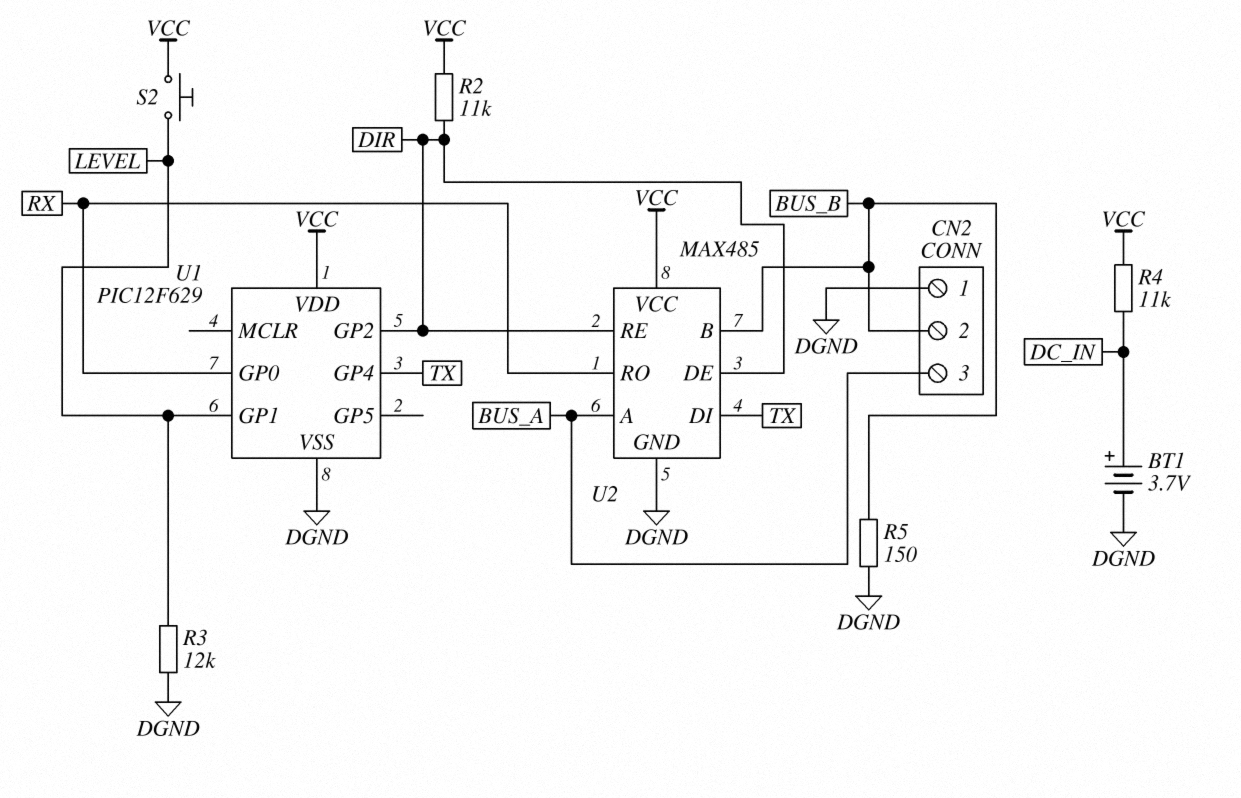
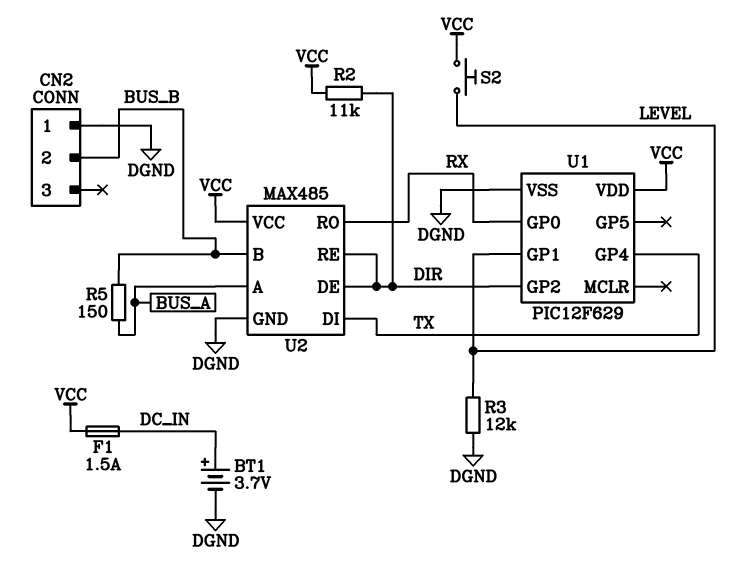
CN2 pin 3: BUS_A -> none
F1: none -> 1.5A (DC_IN, VCC)
R4: 11k (DC_IN, VCC) -> none
R5: 150 (BUS_B, DGND) -> 150 (BUS_A, BUS_B)

